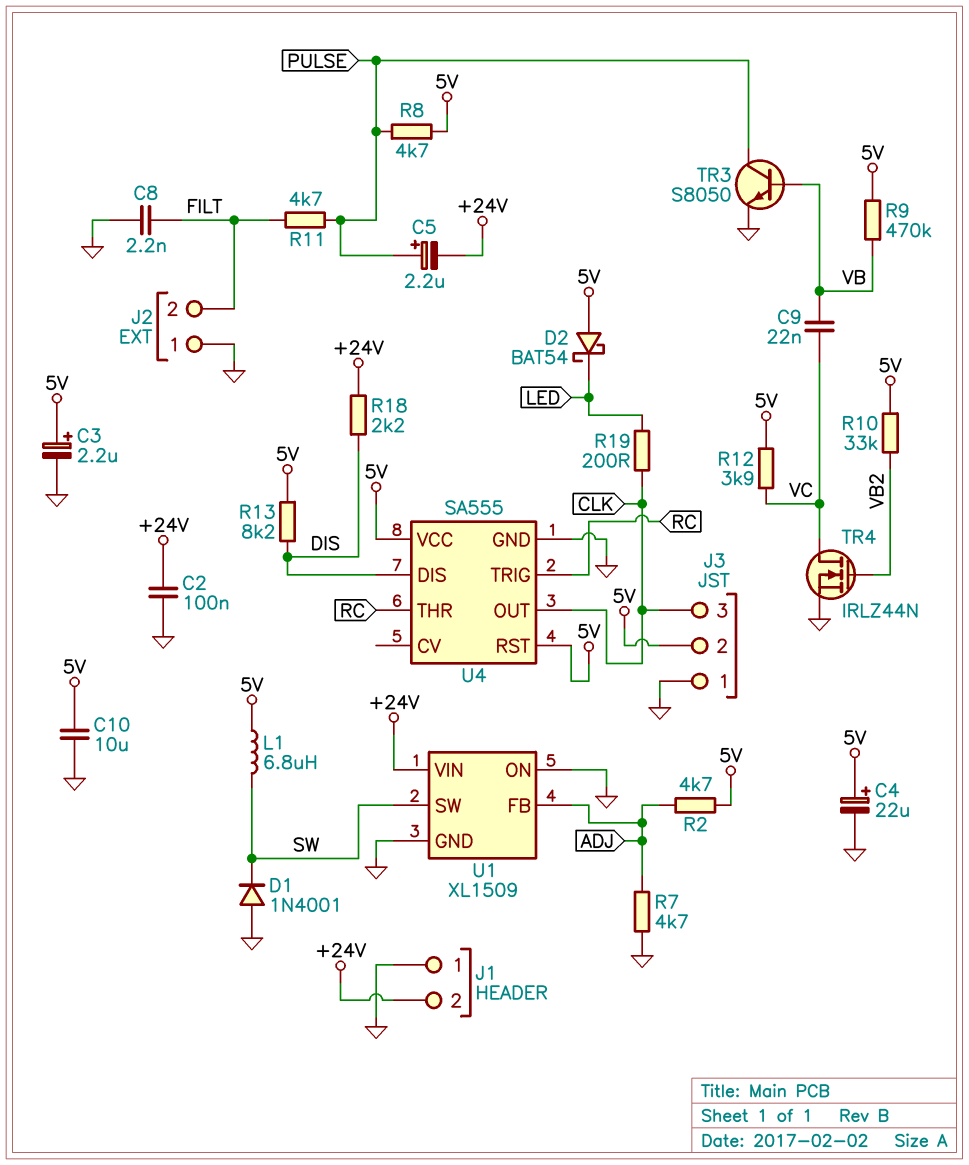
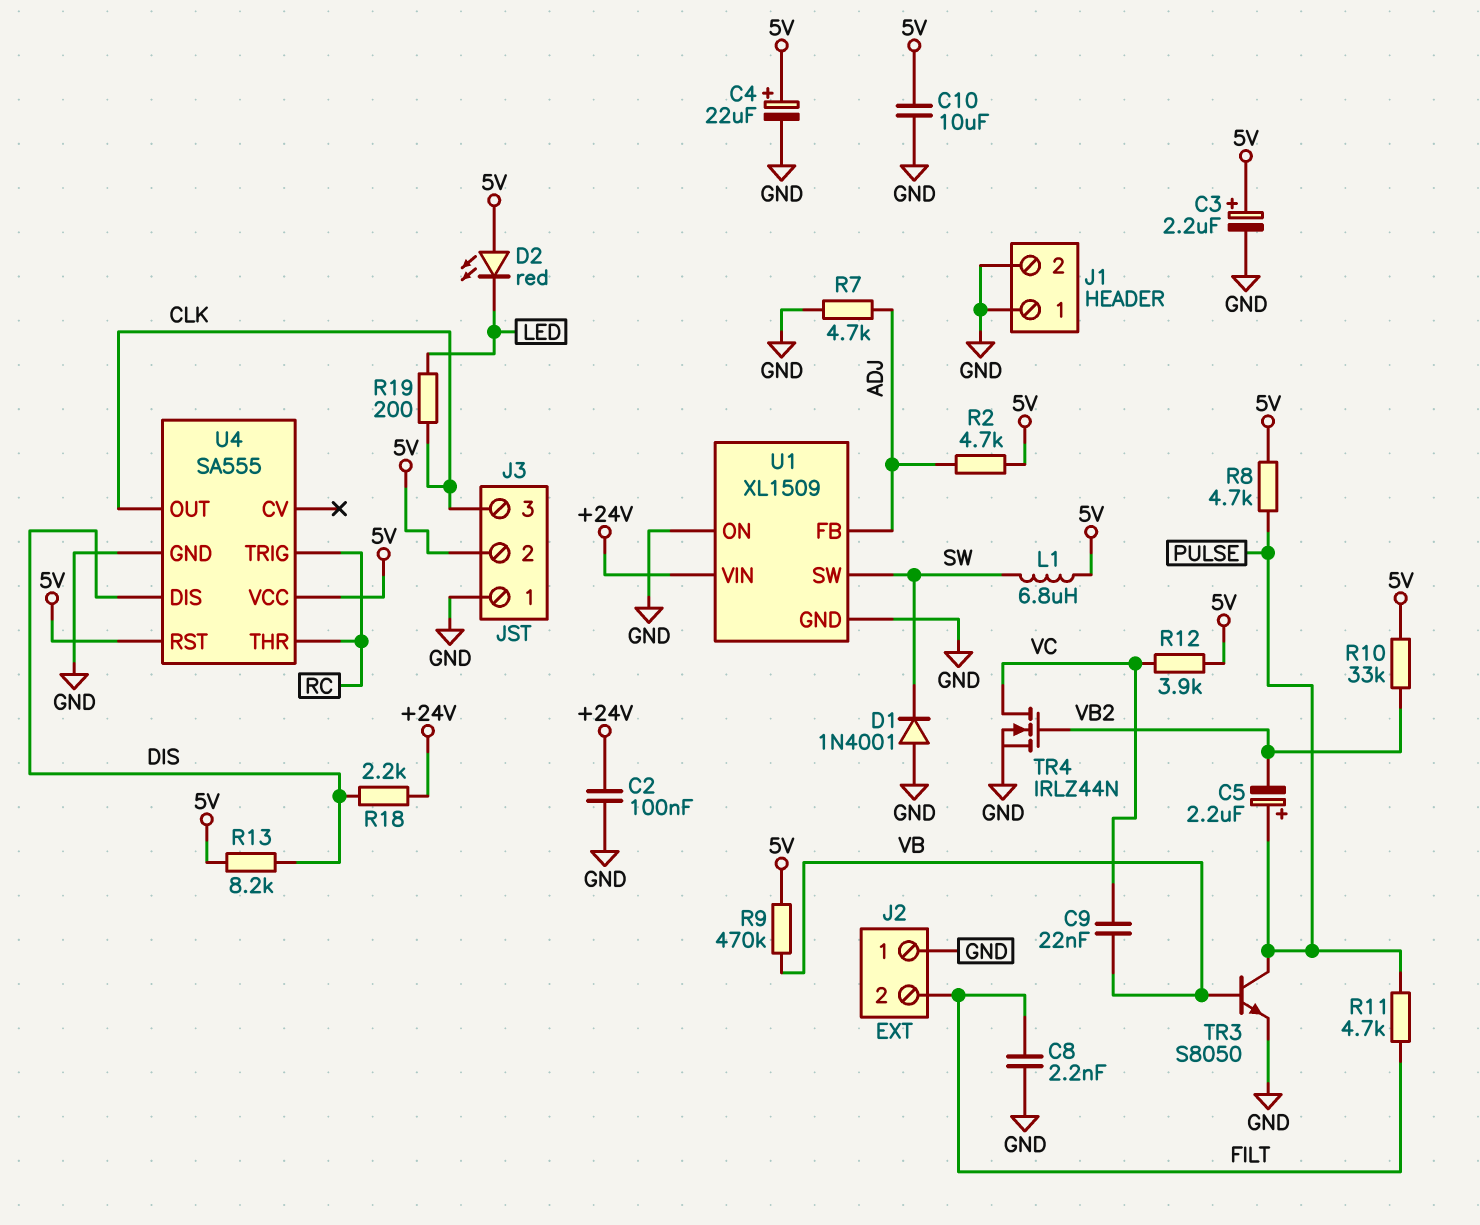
C5: 2.2uF (plus PULSE, minus +24V) -> 2.2uF (plus PULSE, minus VB2)
D2: schottky BAT54 (A 5V, K LED) -> LED red (A 5V, K LED)
J1 pin 2: +24V -> GND

